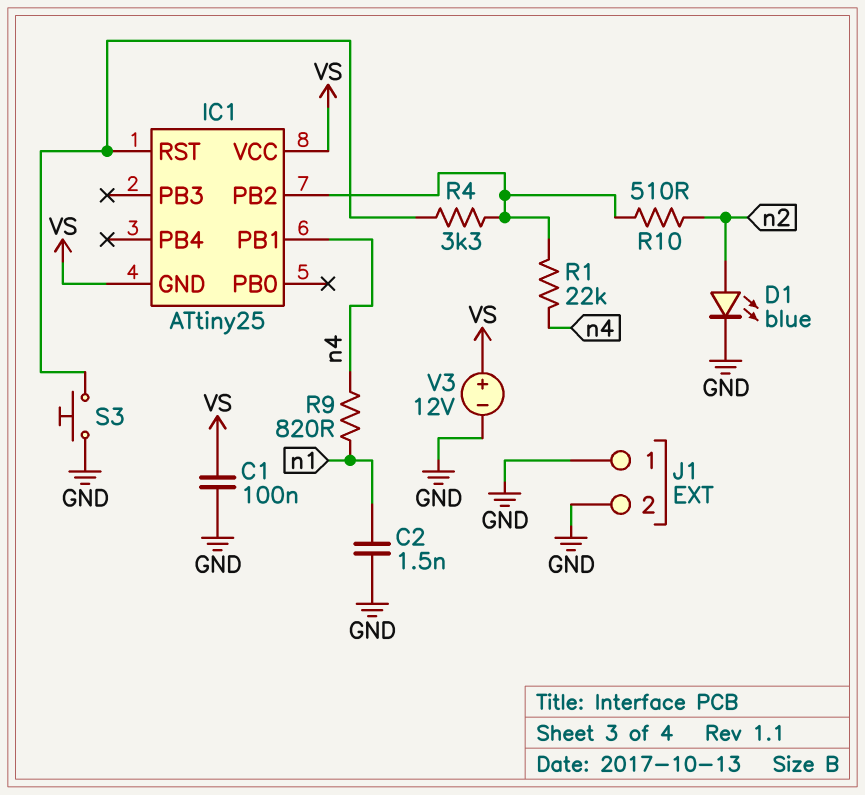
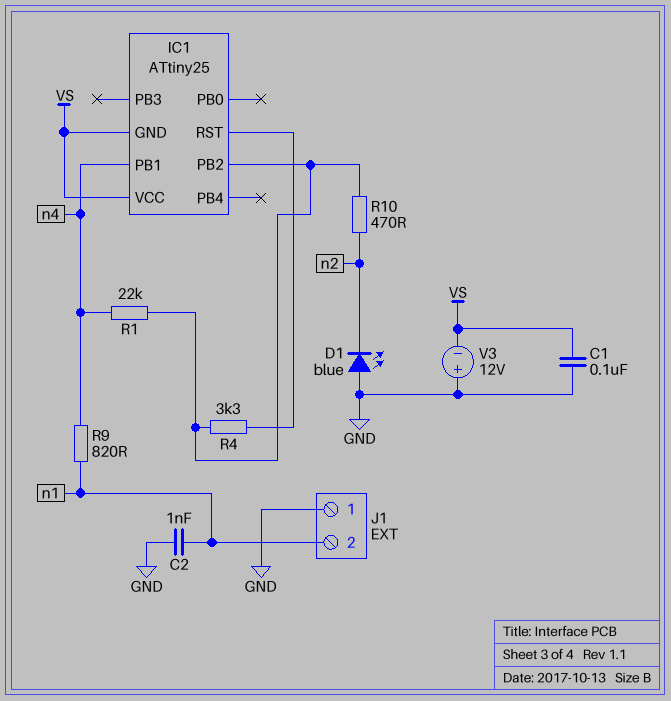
C2: 1.5nF (GND, n1) -> 1nF (GND, n1)
D1: LED blue (A n2, K GND) -> LED blue (A GND, K n2)
J1 pin 2: GND -> n1
R10: 510 (IC1/PB2, n2) -> 470 (IC1/PB2, n2)
S3: button (GND, IC1/RST) -> none
V3: 12V (plus VS, minus GND) -> 12V (plus GND, minus VS)

